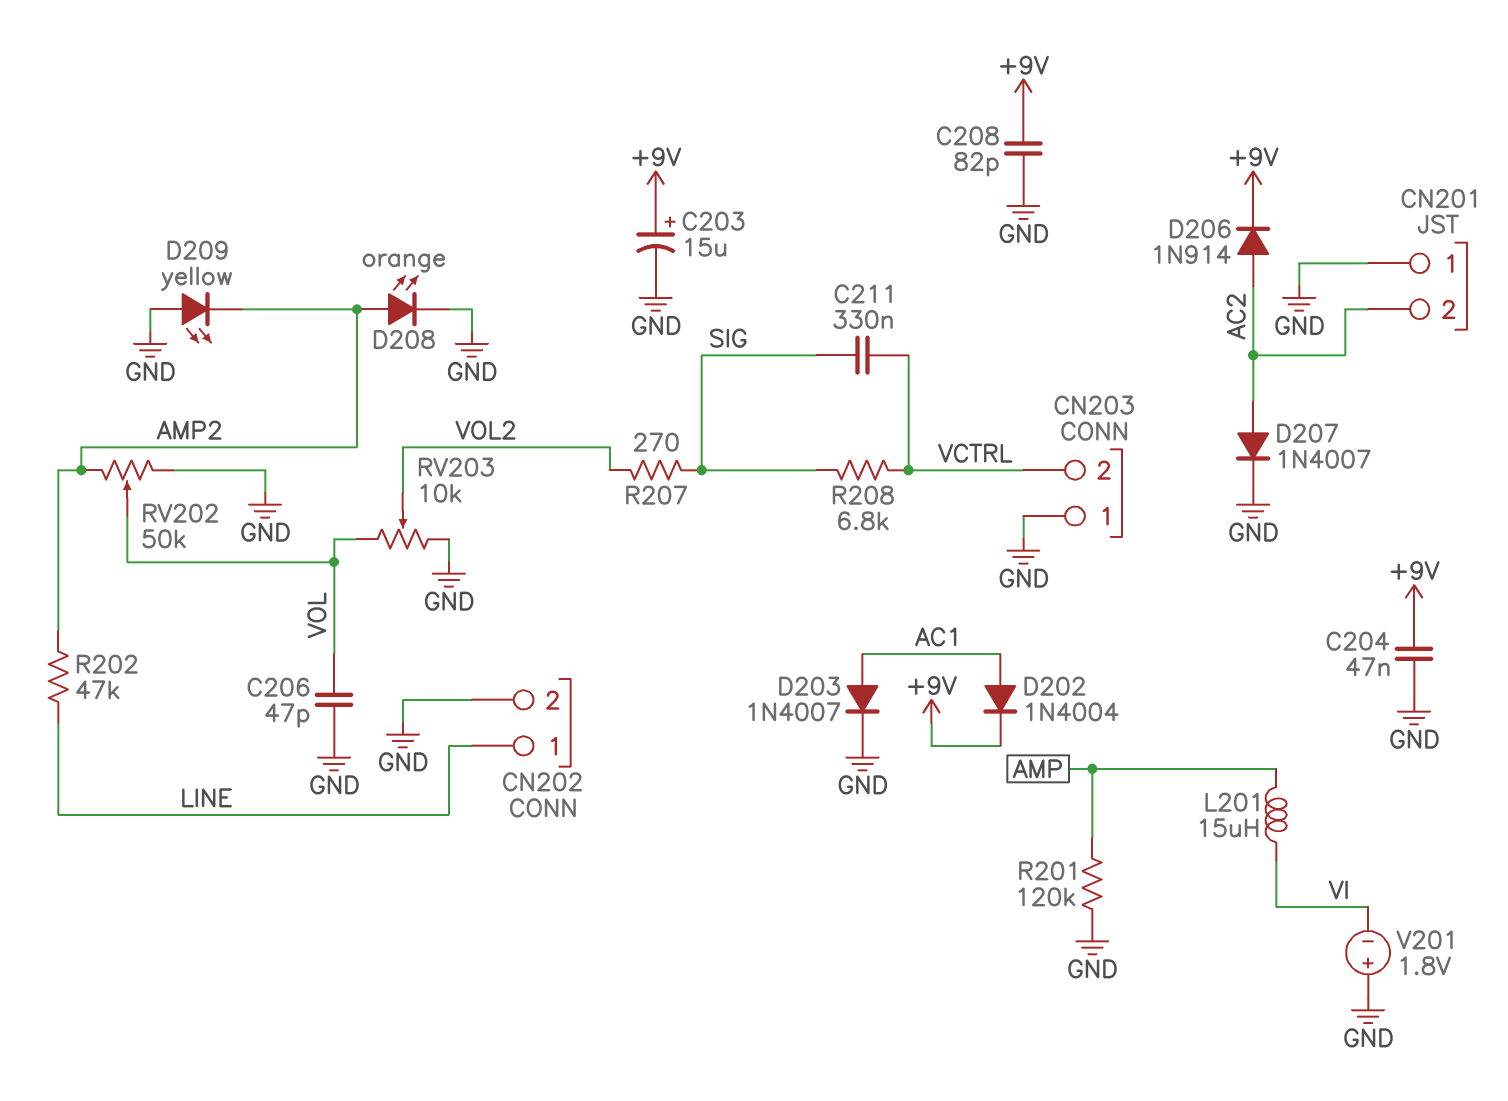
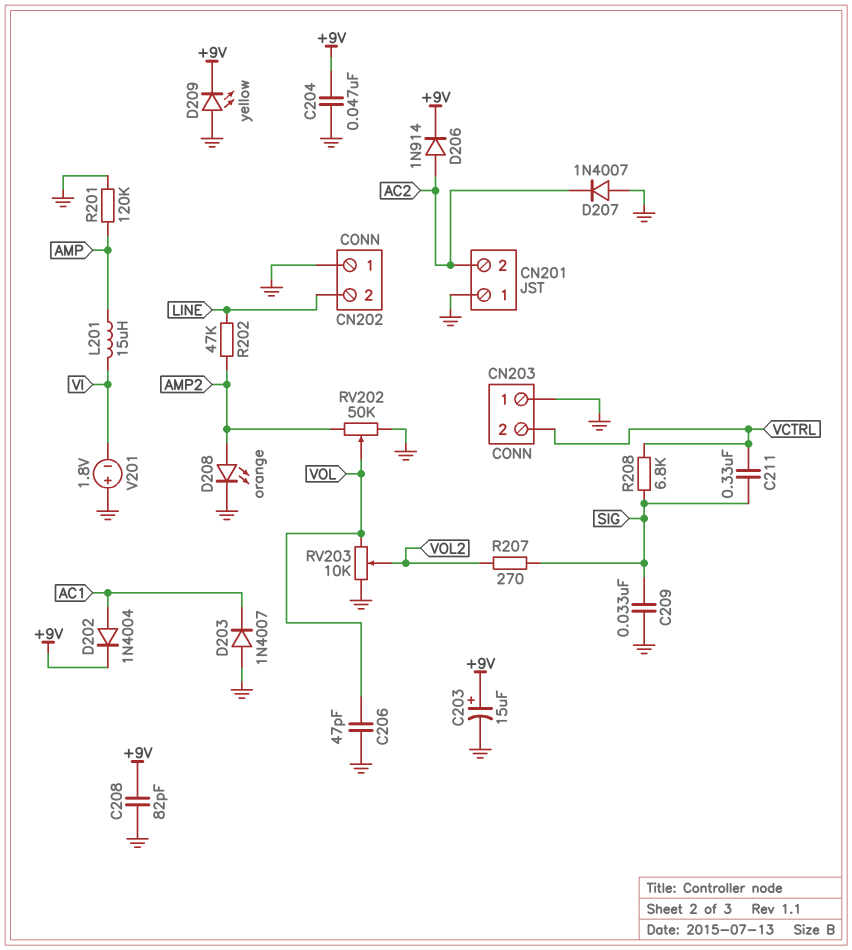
C209: none -> 33nF (GND, SIG)
CN202 pin 1: LINE -> GND
CN202 pin 2: GND -> LINE
D203: diode 1N4007 (A AC1, K GND) -> diode 1N4007 (A GND, K AC1)
D207: diode 1N4007 (A AC2, K GND) -> diode 1N4007 (A GND, K AC2)
D209: LED yellow (A GND, K AMP2) -> LED yellow (A GND, K +9V)

